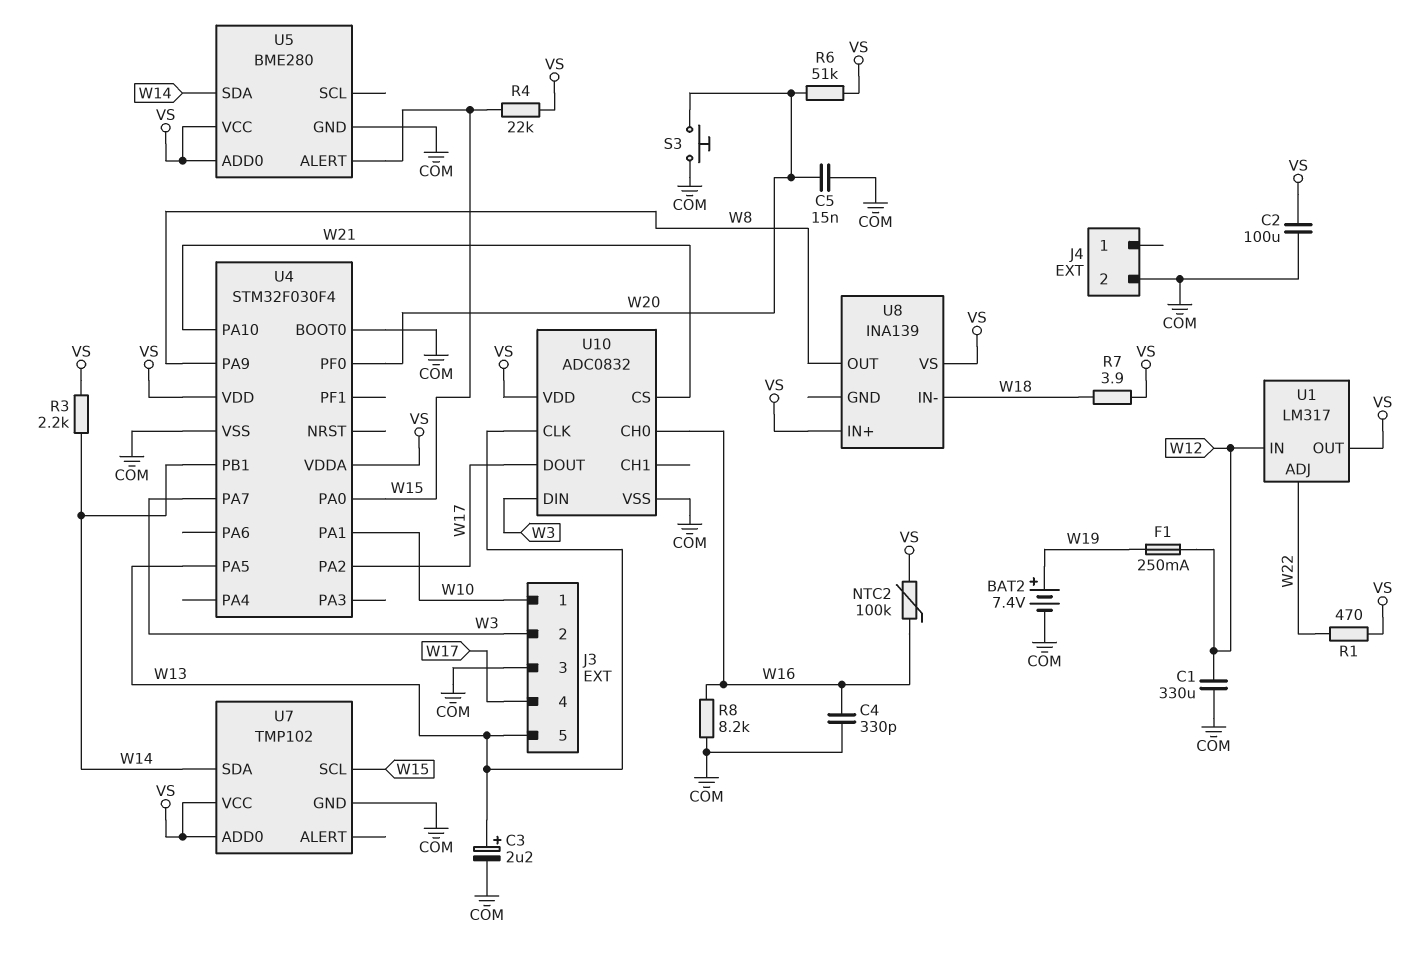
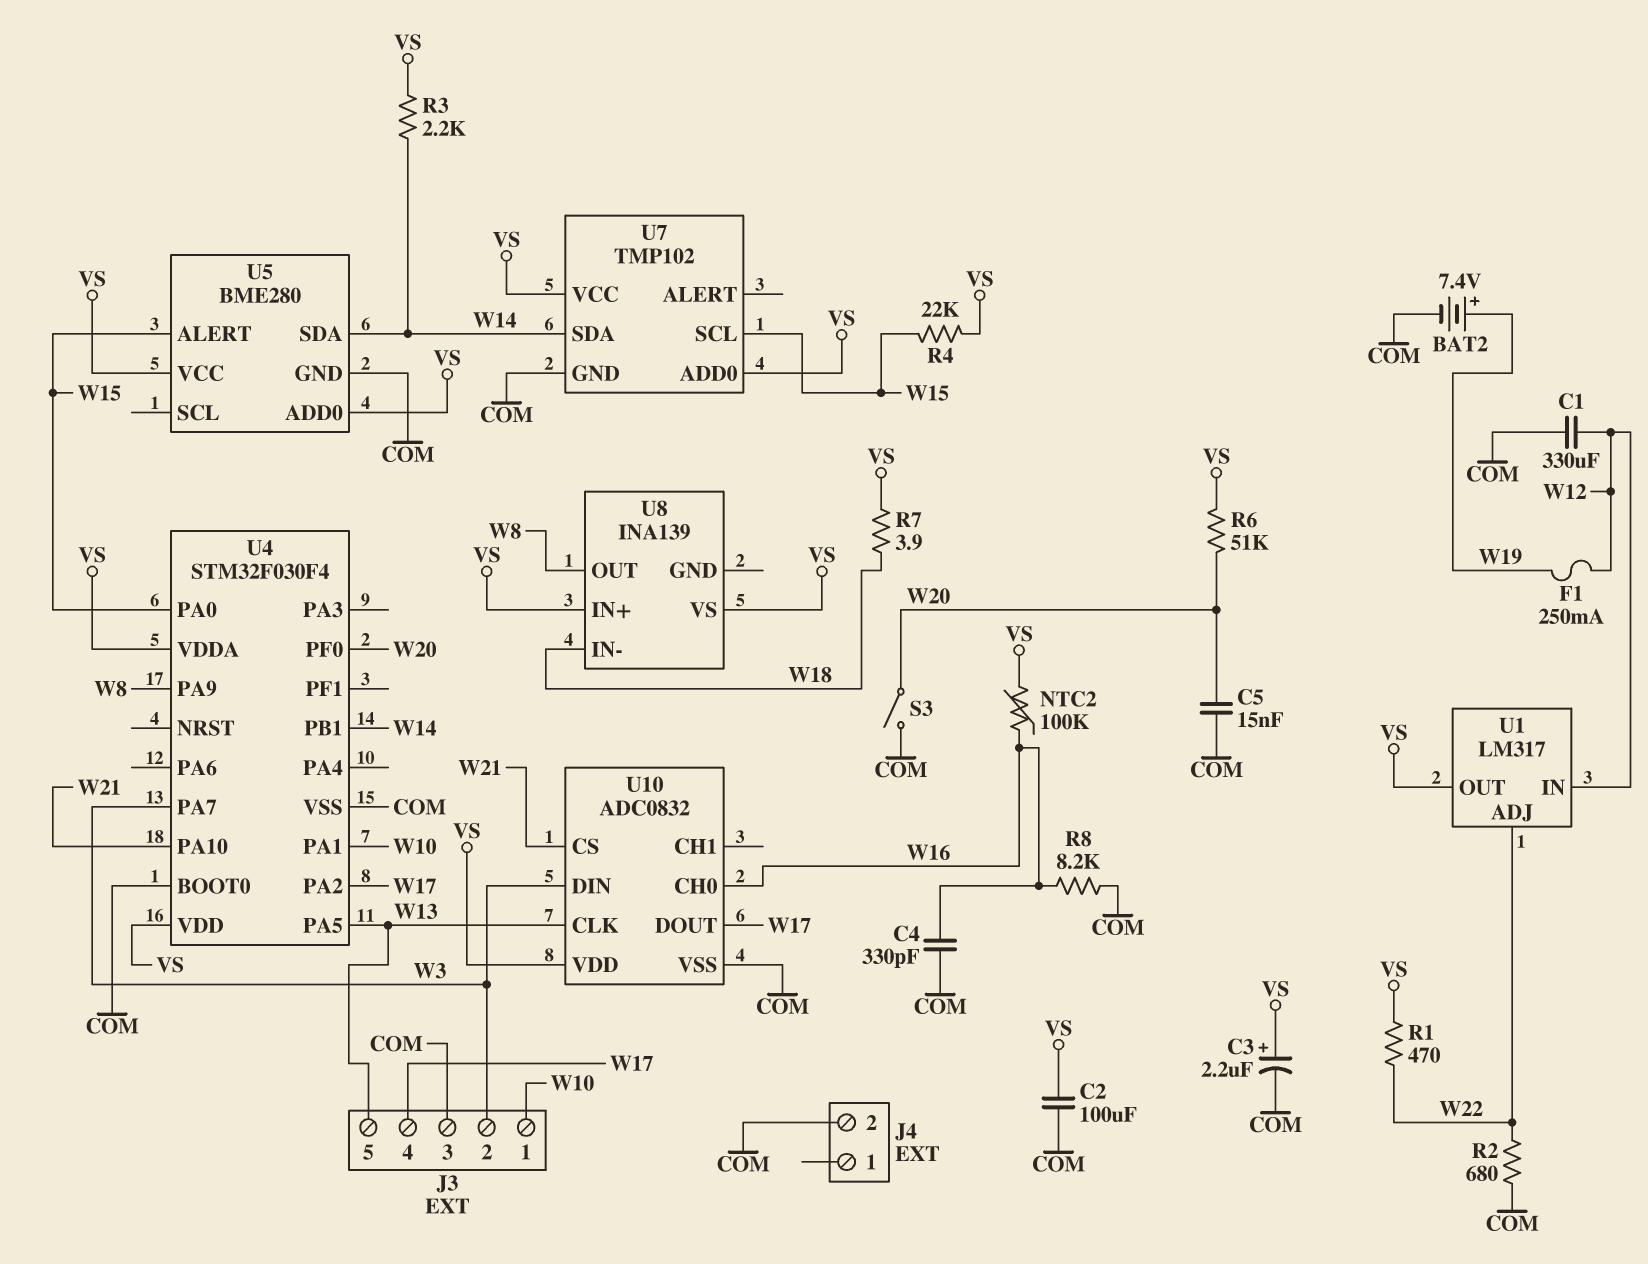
C3: 2.2uF (plus W13, minus COM) -> 2.2uF (plus VS, minus COM)
R2: none -> 680 (COM, W22)
S3: button (COM, W20) -> switch (COM, W20)

